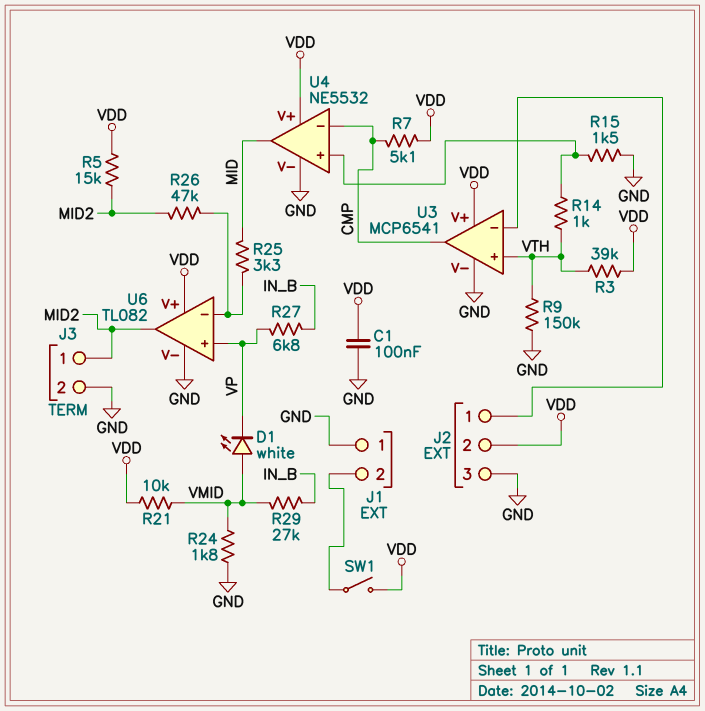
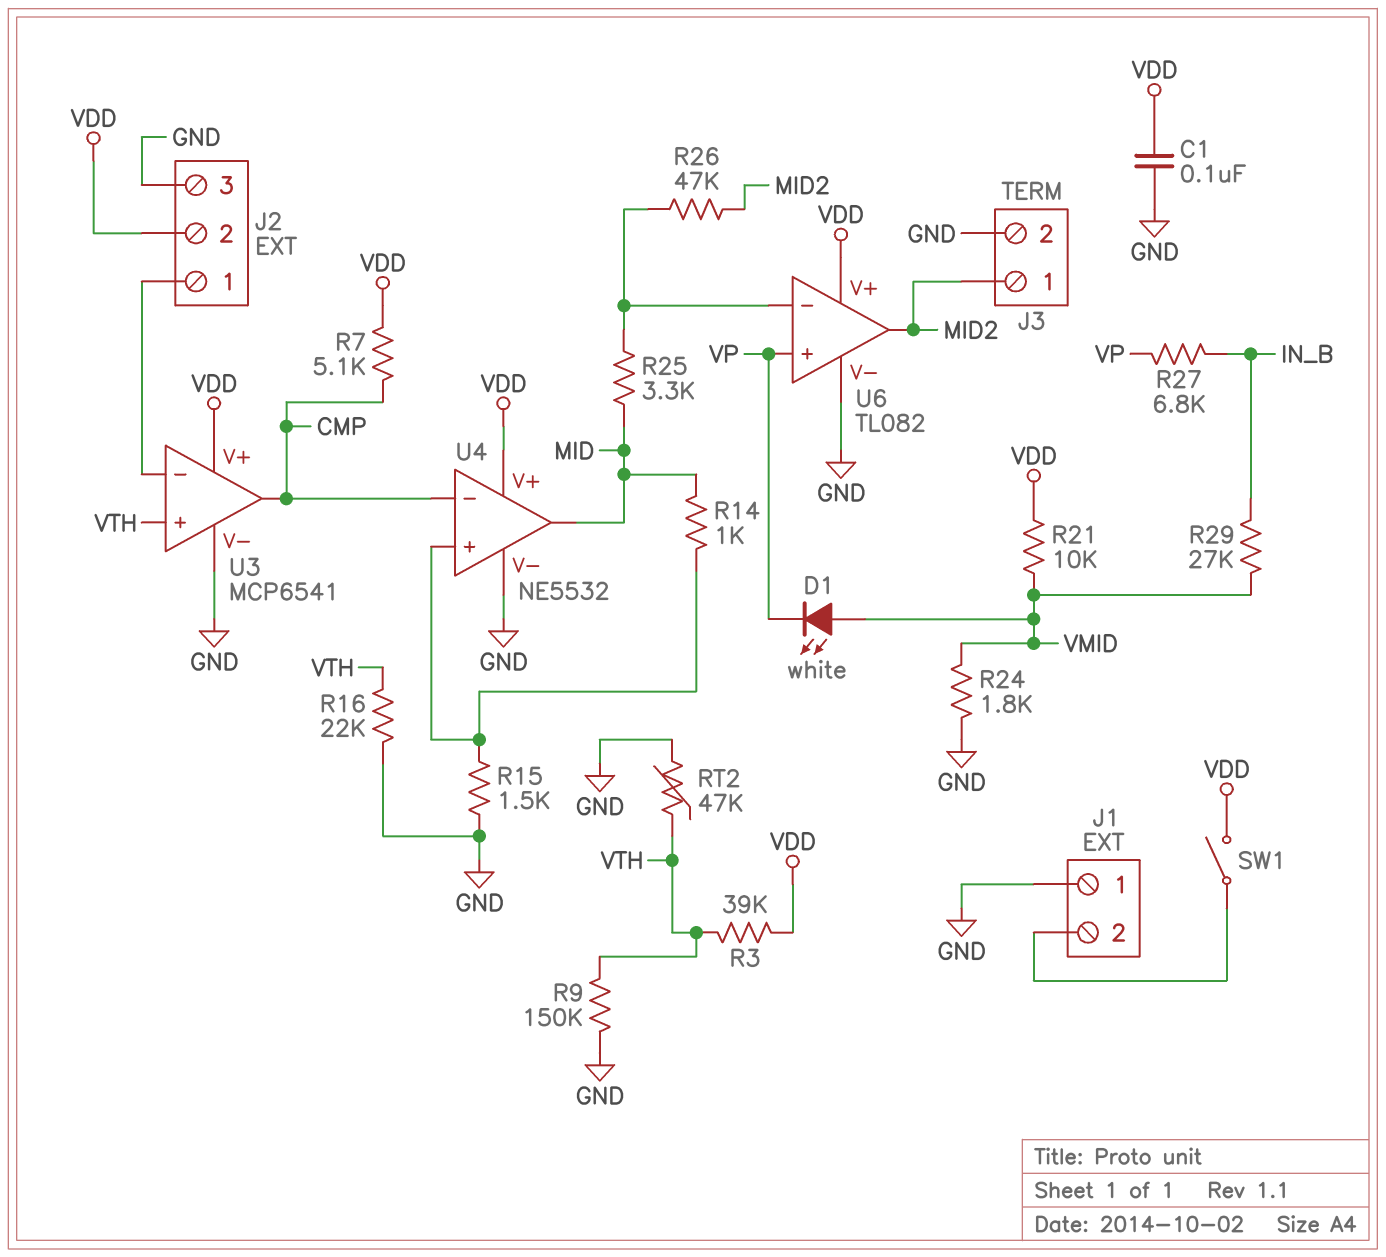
R5: 15k (MID2, VDD) -> none
R14: 1k (U4/in+, VTH) -> 1k (MID, U4/in+)
R16: none -> 22k (GND, VTH)
RT2: none -> 47k (GND, VTH)

